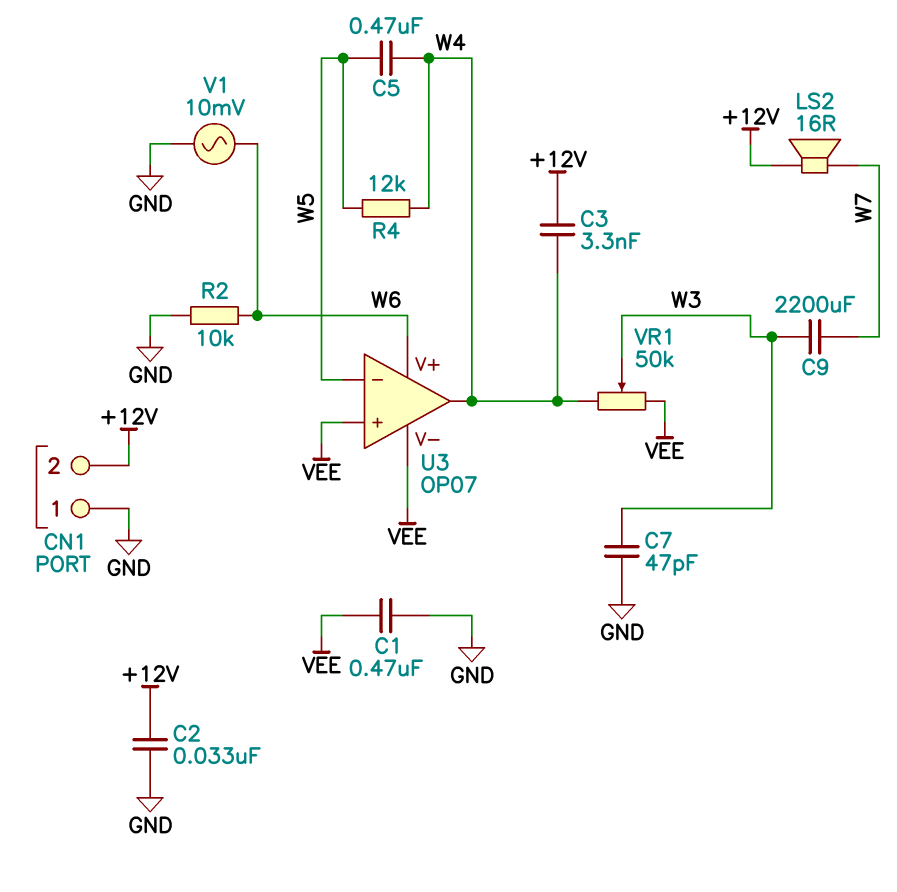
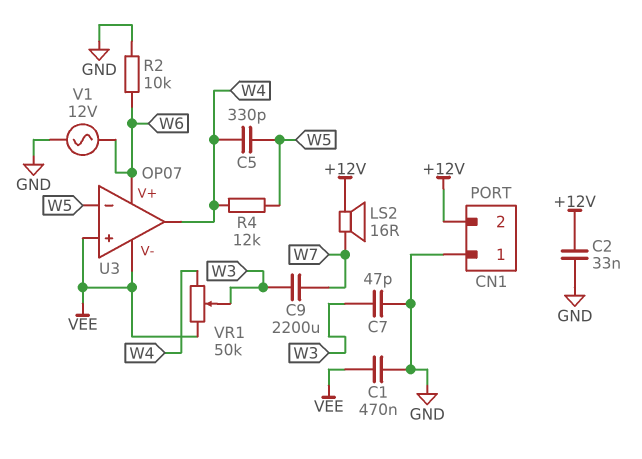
C3: 3.3nF (+12V, W4) -> none
C5: 470nF (W4, W5) -> 330pF (W4, W5)
V1: AC 10mV (GND, W6) -> AC 12V (GND, W6)

